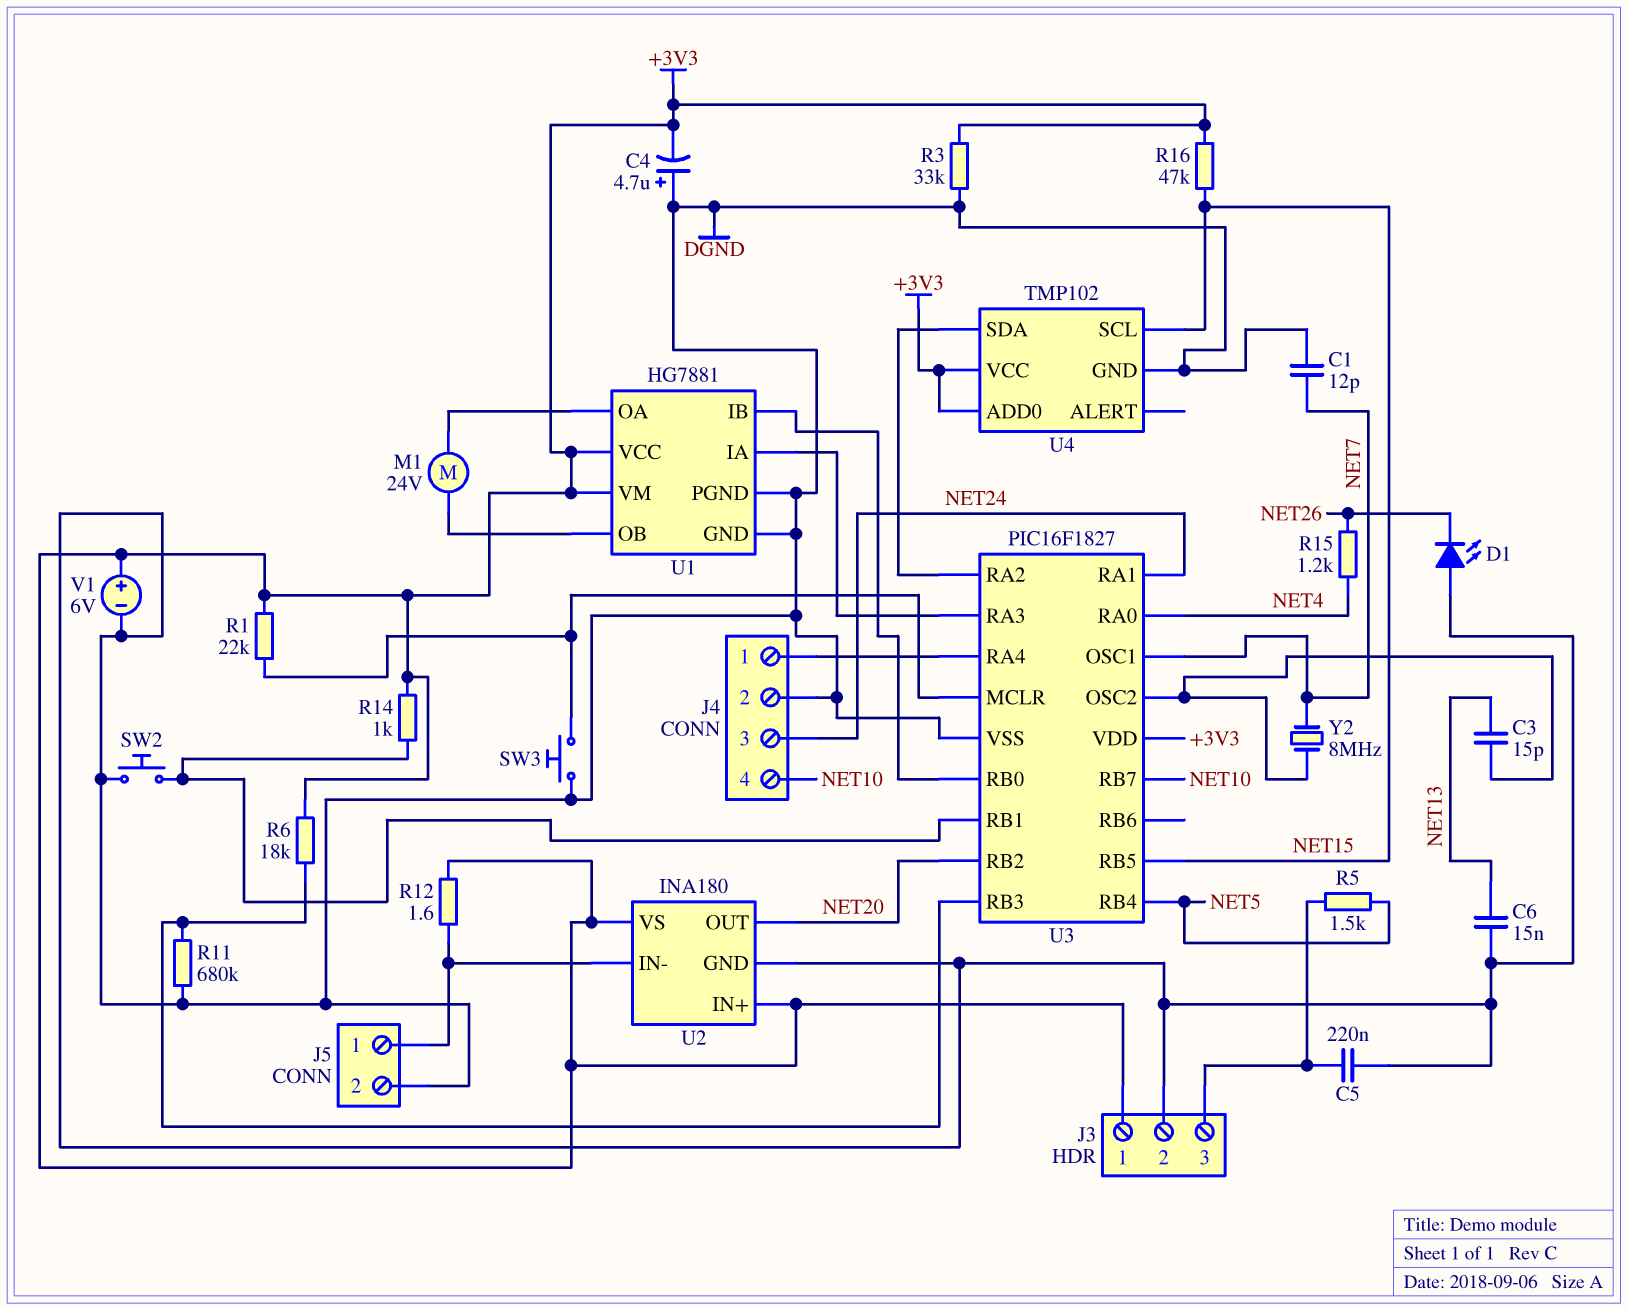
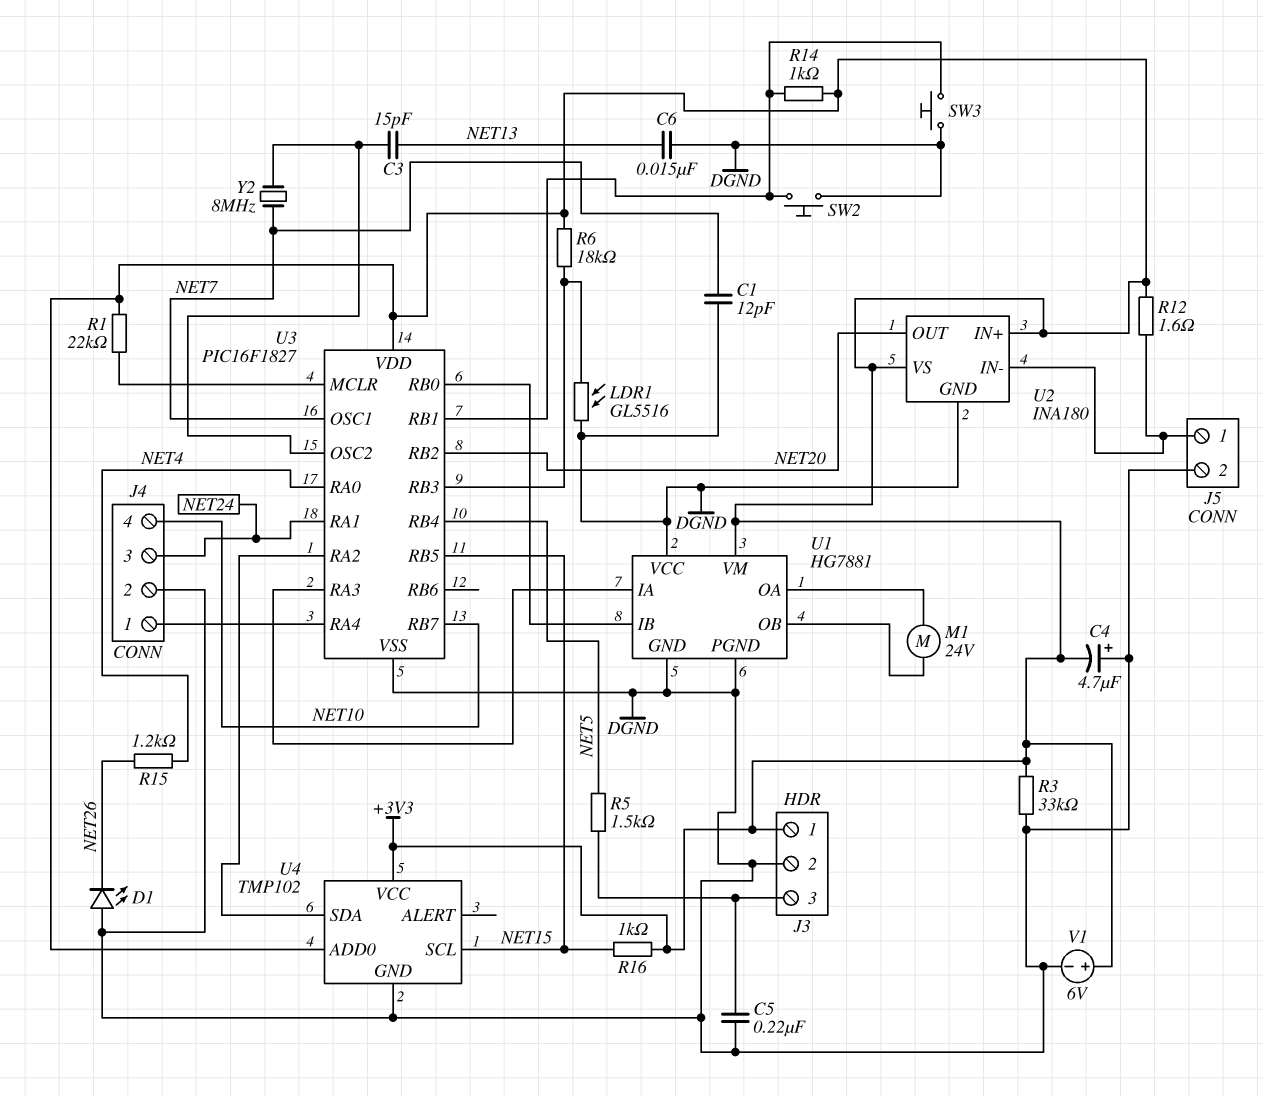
LDR1: none -> GL5516 (DGND, U3/RB3)
R11: 680k (DGND, U3/RB3) -> none
R16: 47k (+3V3, NET15) -> 1k (+3V3, NET15)
SW3: button (DGND, U3/MCLR) -> button (DGND, U3/RB1)
U1 pin VCC: +3V3 -> DGND

